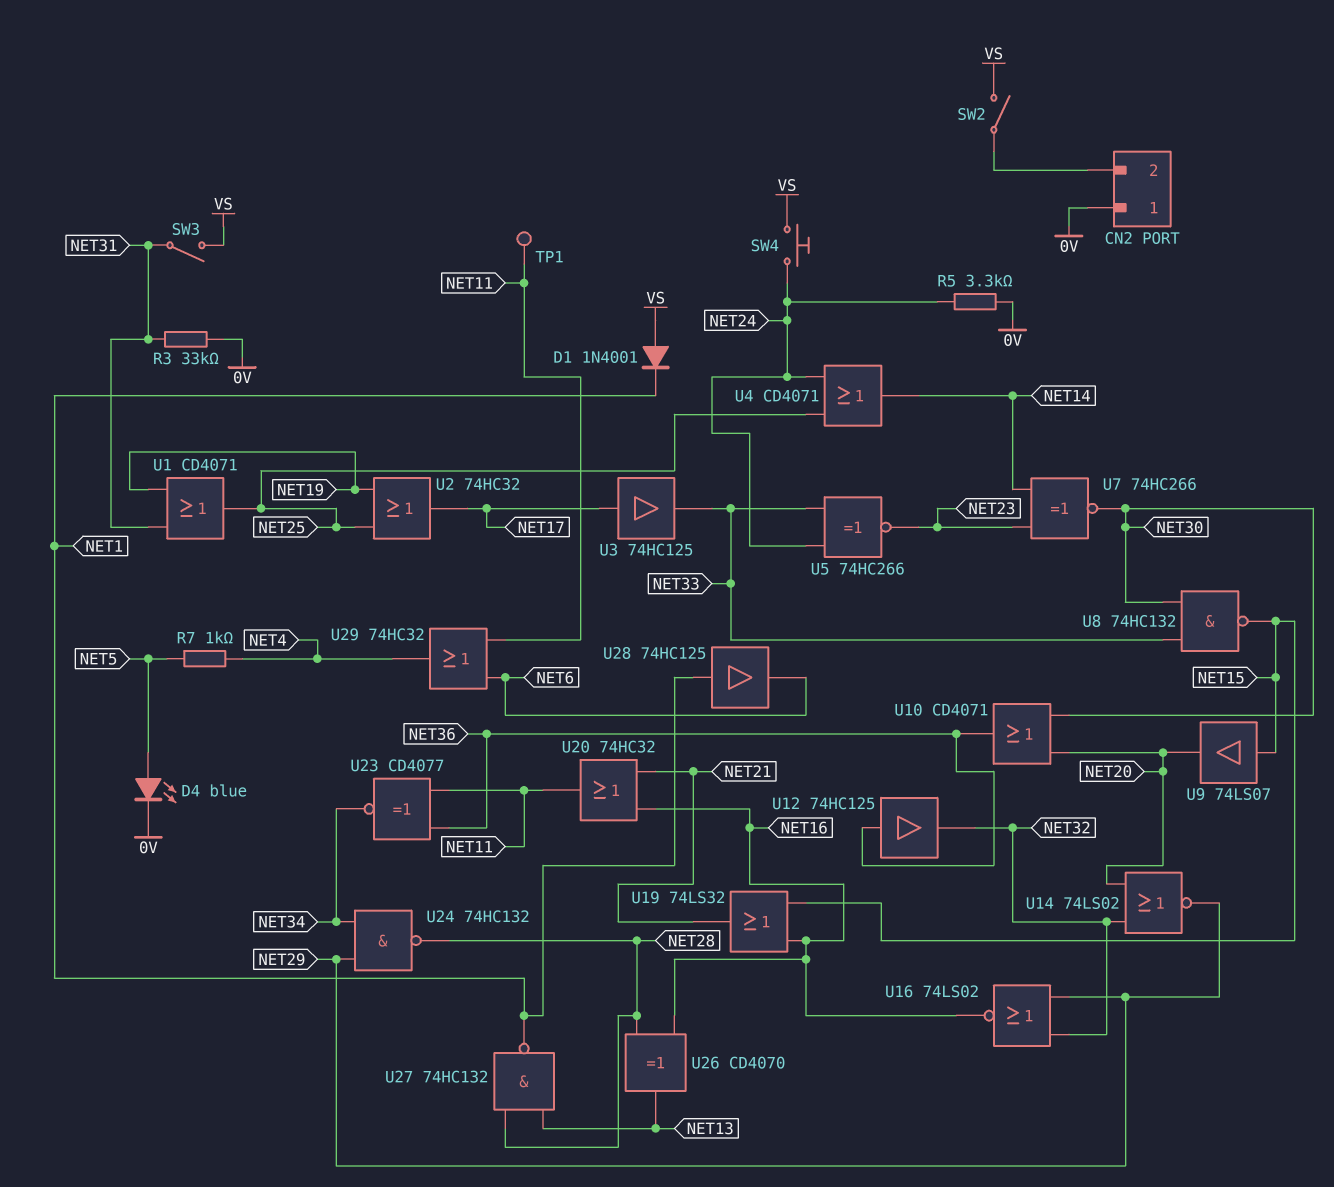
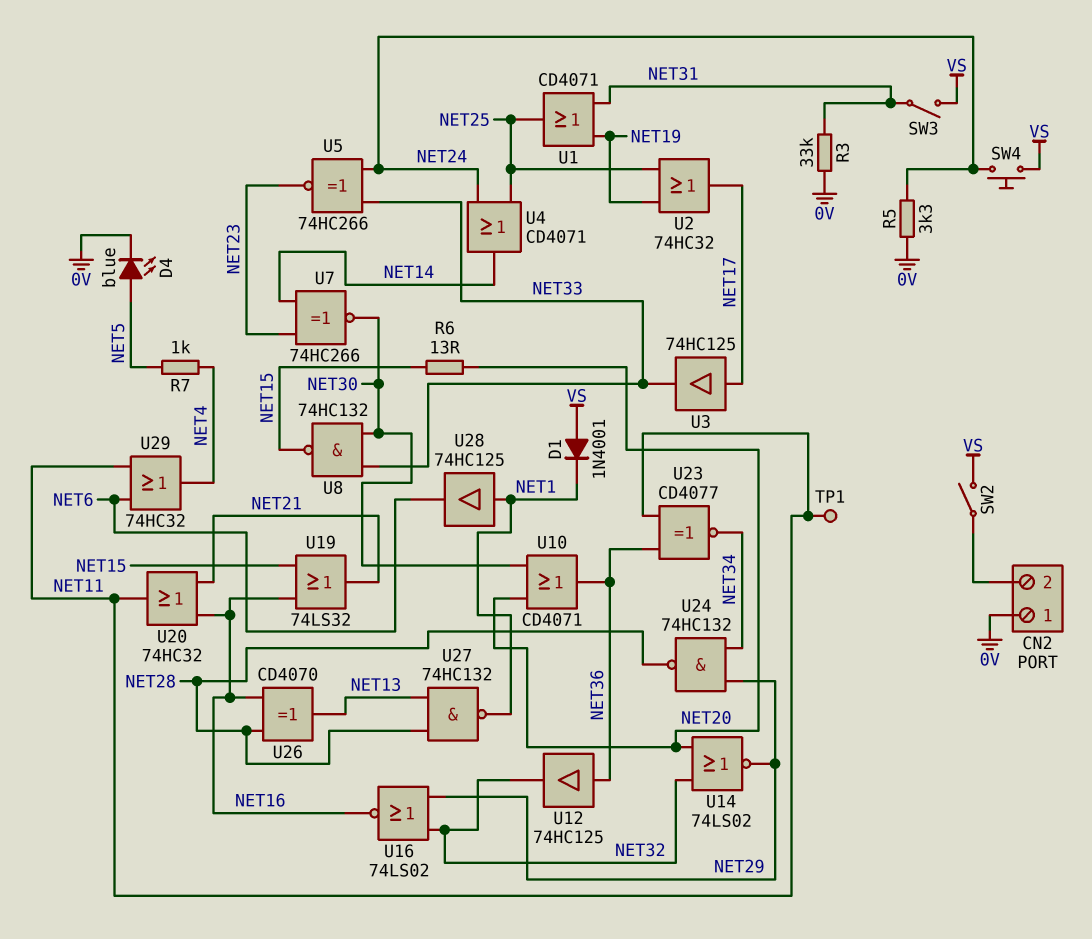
R6: none -> 13 (NET15, NET20)
U9: buffer 74LS07 (in NET15, out NET20) -> none

